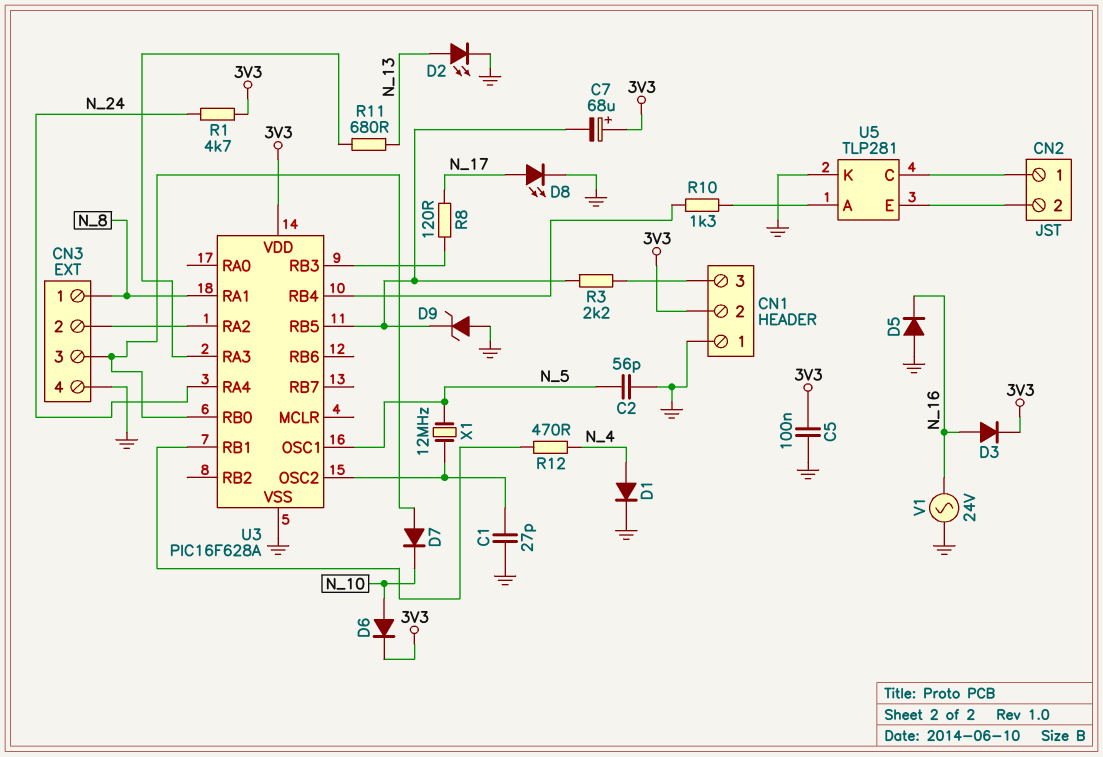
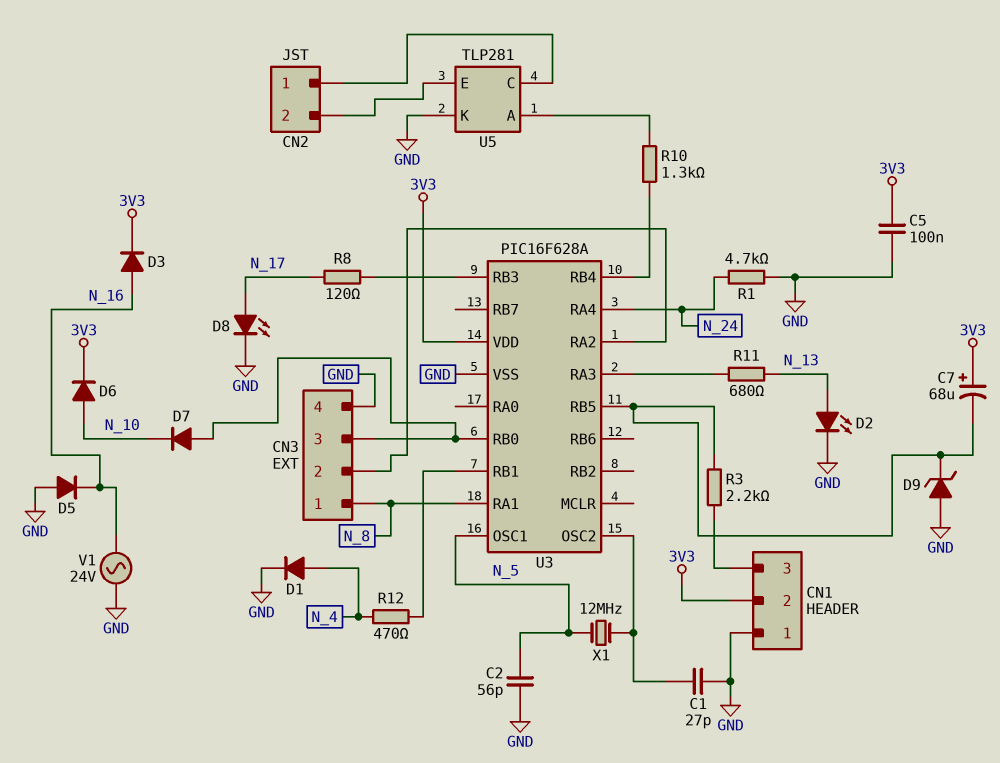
R1: 4.7k (3V3, N_24) -> 4.7k (GND, N_24)

